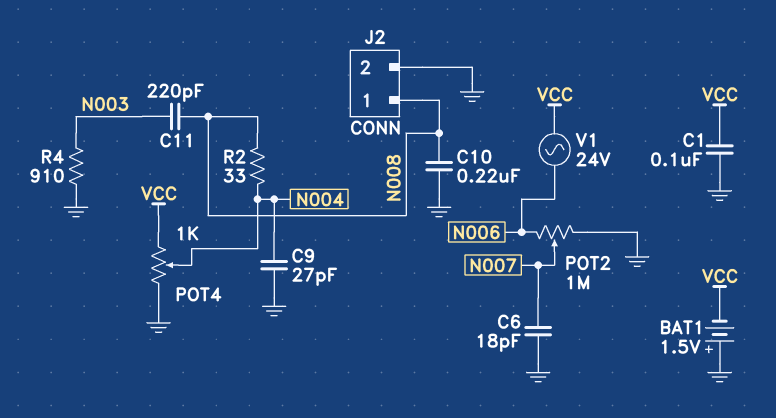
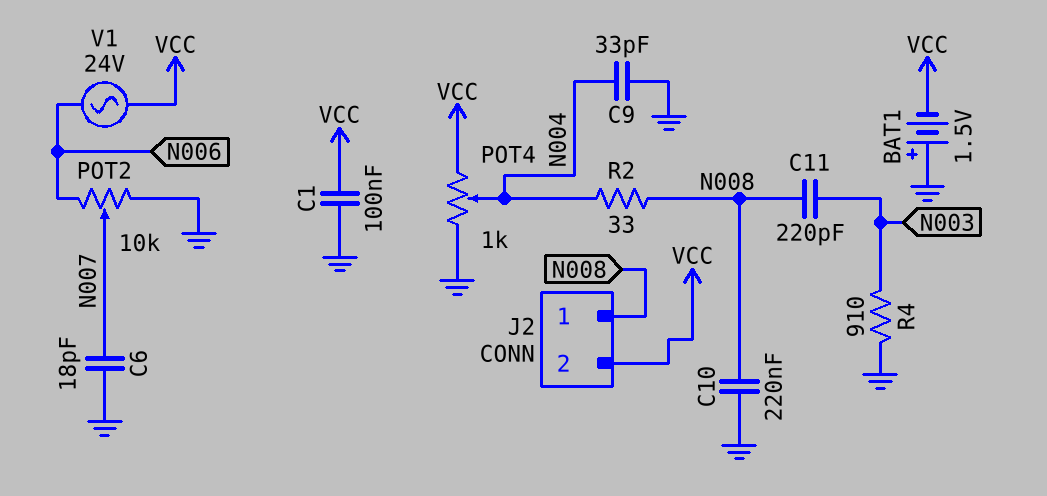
C9: 27pF (GND, N004) -> 33pF (GND, N004)
J2 pin 2: GND -> VCC
POT2: 1M (GND, N006, wiper N007) -> 10k (GND, N006, wiper N007)

